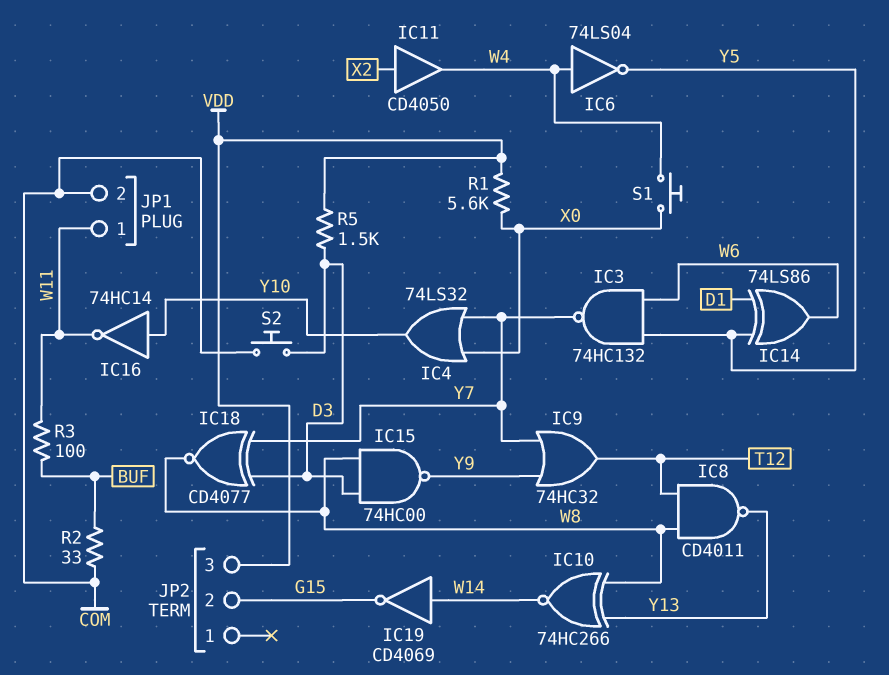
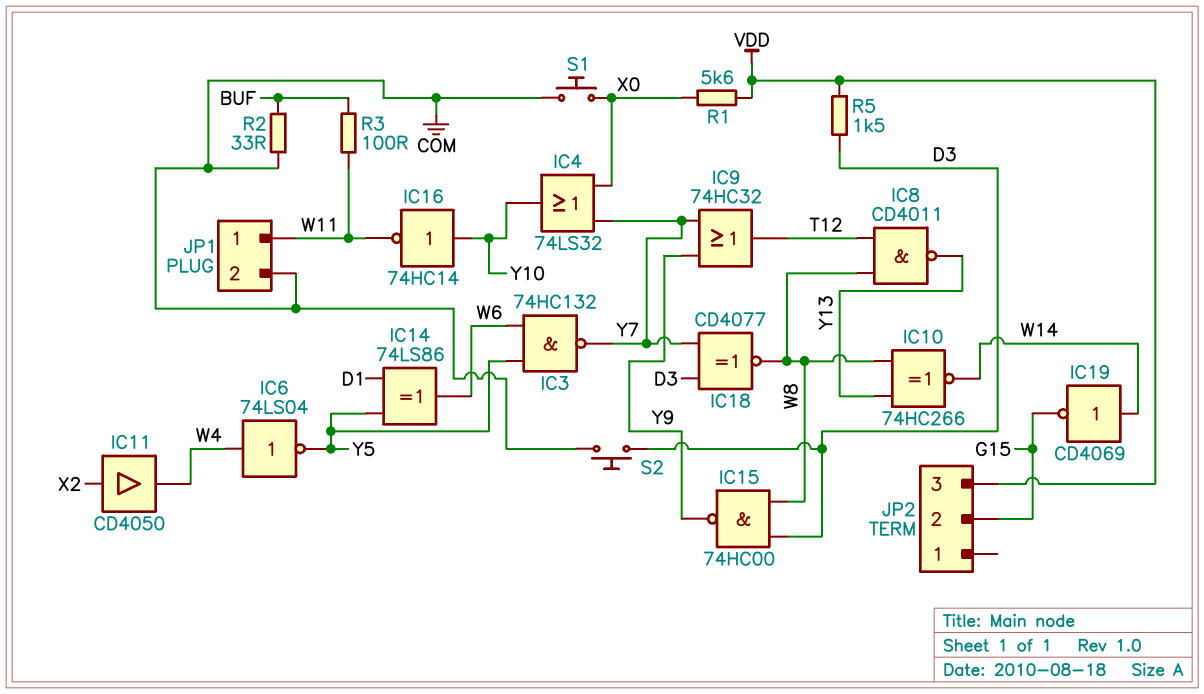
S1: button (W4, X0) -> button (COM, X0)

